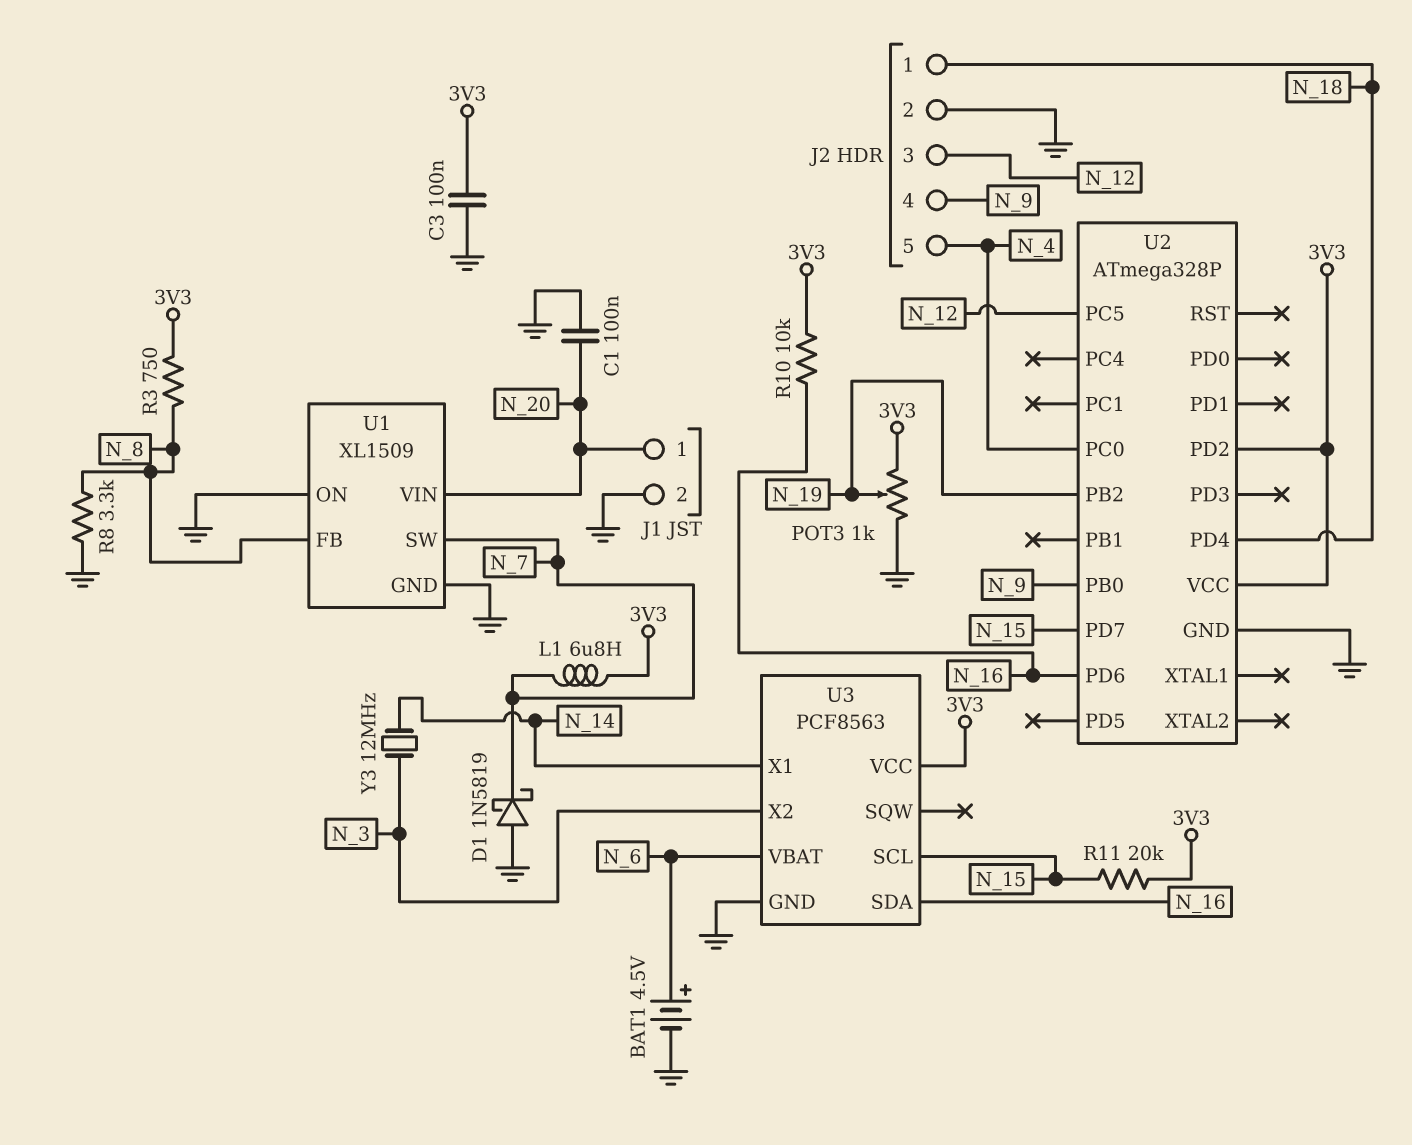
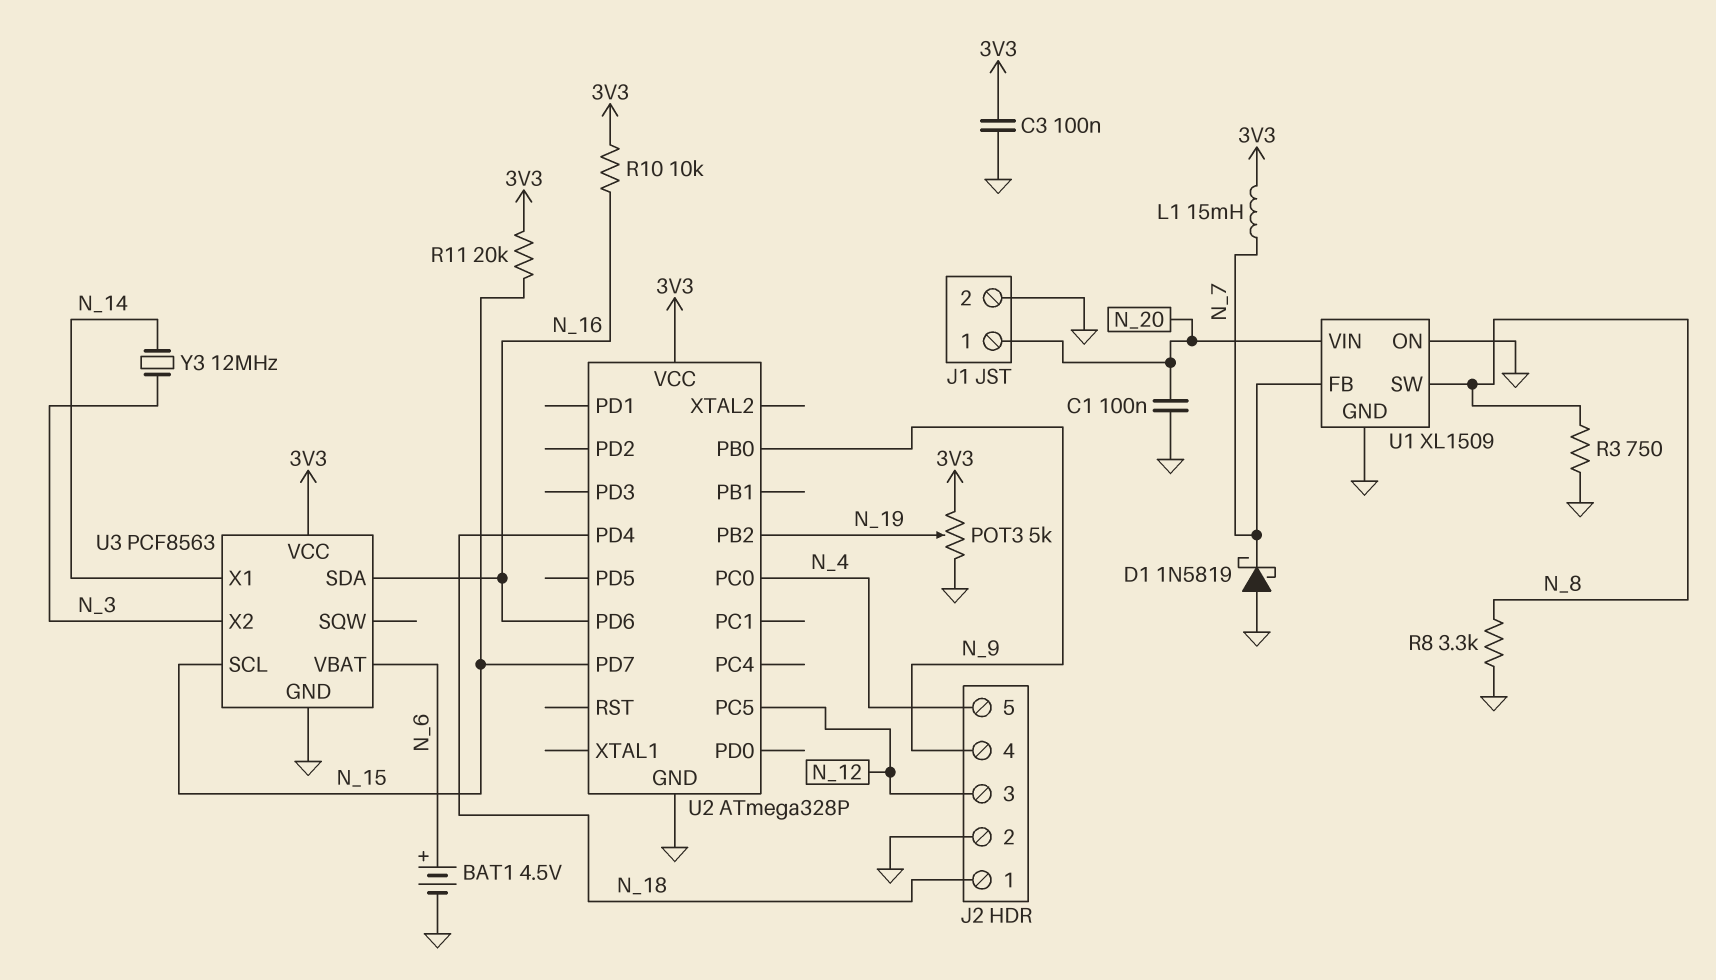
L1: 6.8uH (3V3, N_7) -> 15mH (3V3, N_7)
POT3: 1k (3V3, GND, wiper N_19) -> 5k (3V3, GND, wiper N_19)
R3: 750 (3V3, N_8) -> 750 (GND, N_8)
U1 pin FB: N_8 -> N_7
U1 pin SW: N_7 -> N_8
U2 pin PD2: 3V3 -> none

